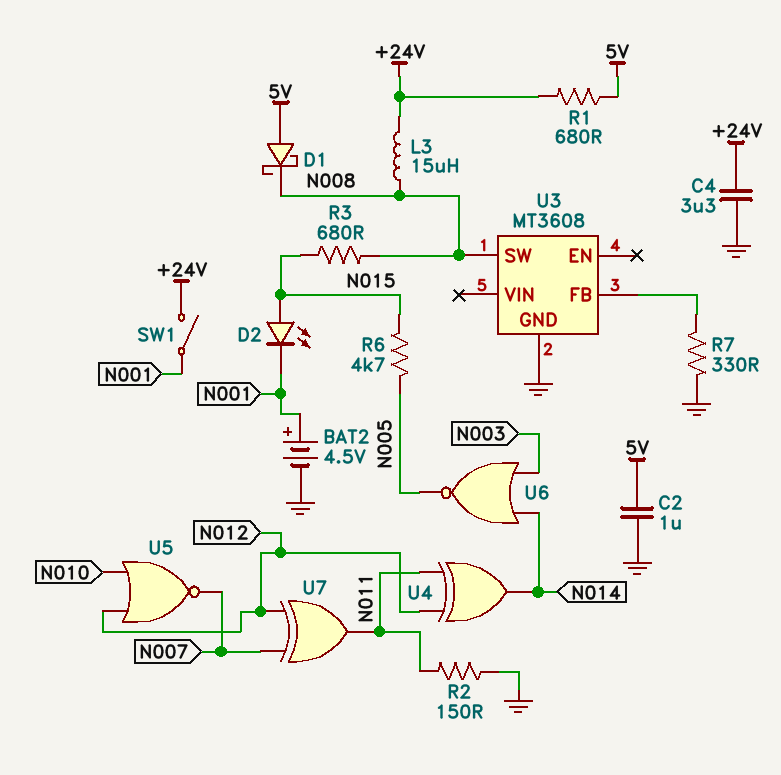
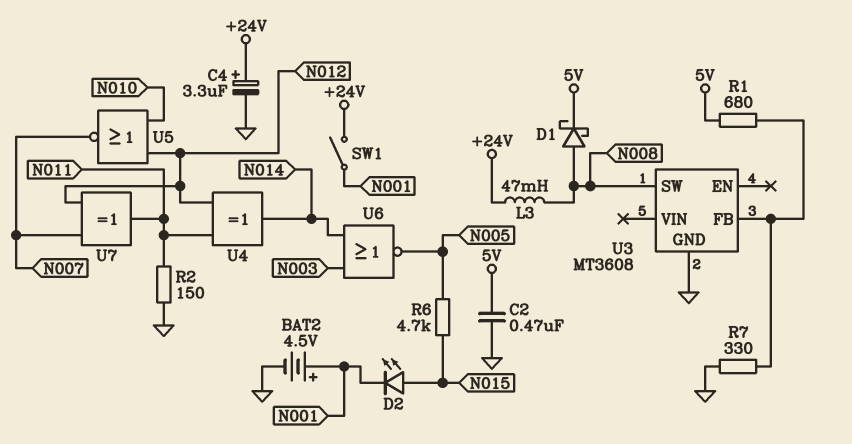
C2: 1uF (5V, GND) -> 470nF (5V, GND)
C4: 3.3uF (+24V, GND) -> 3.3uF (plus +24V, minus GND)
D1: schottky (A 5V, K N008) -> schottky (A N008, K 5V)
L3: 15uH (+24V, N008) -> 47mH (+24V, N008)
R1: 680 (+24V, 5V) -> 680 (5V, U3/FB)
R3: 680 (N008, N015) -> none

